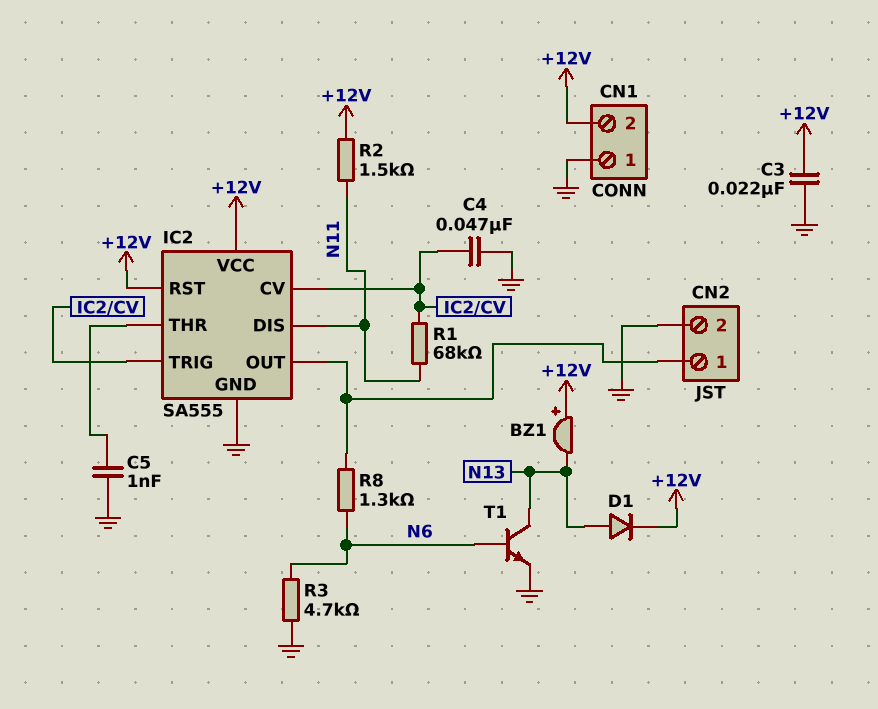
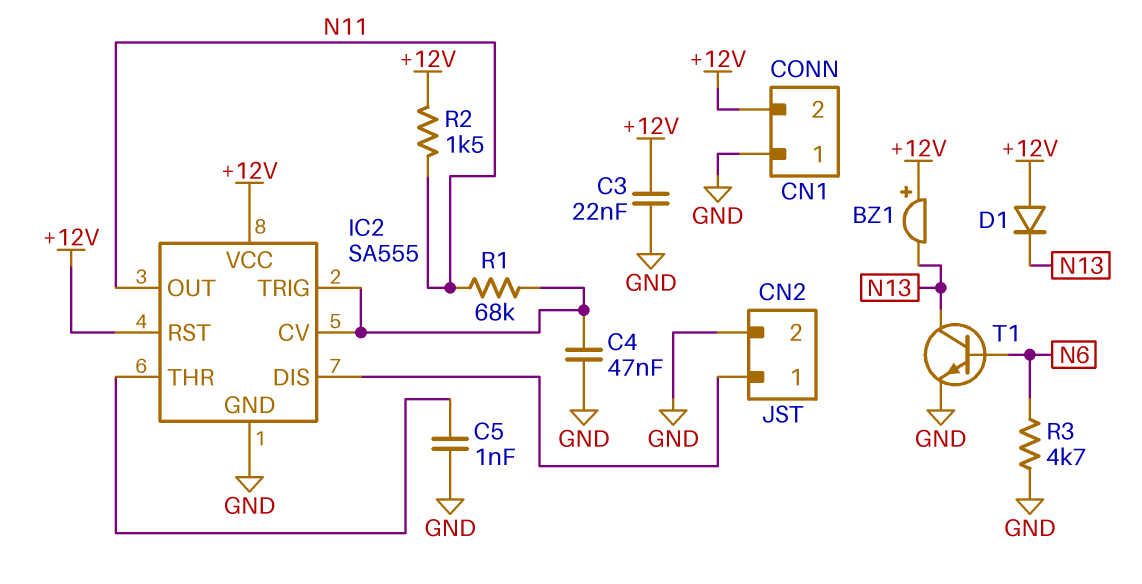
D1: diode (A N13, K +12V) -> diode (A +12V, K N13)
IC2 pin DIS: N11 -> CN2/1
IC2 pin OUT: CN2/1 -> N11
R8: 1.3k (CN2/1, N6) -> none

